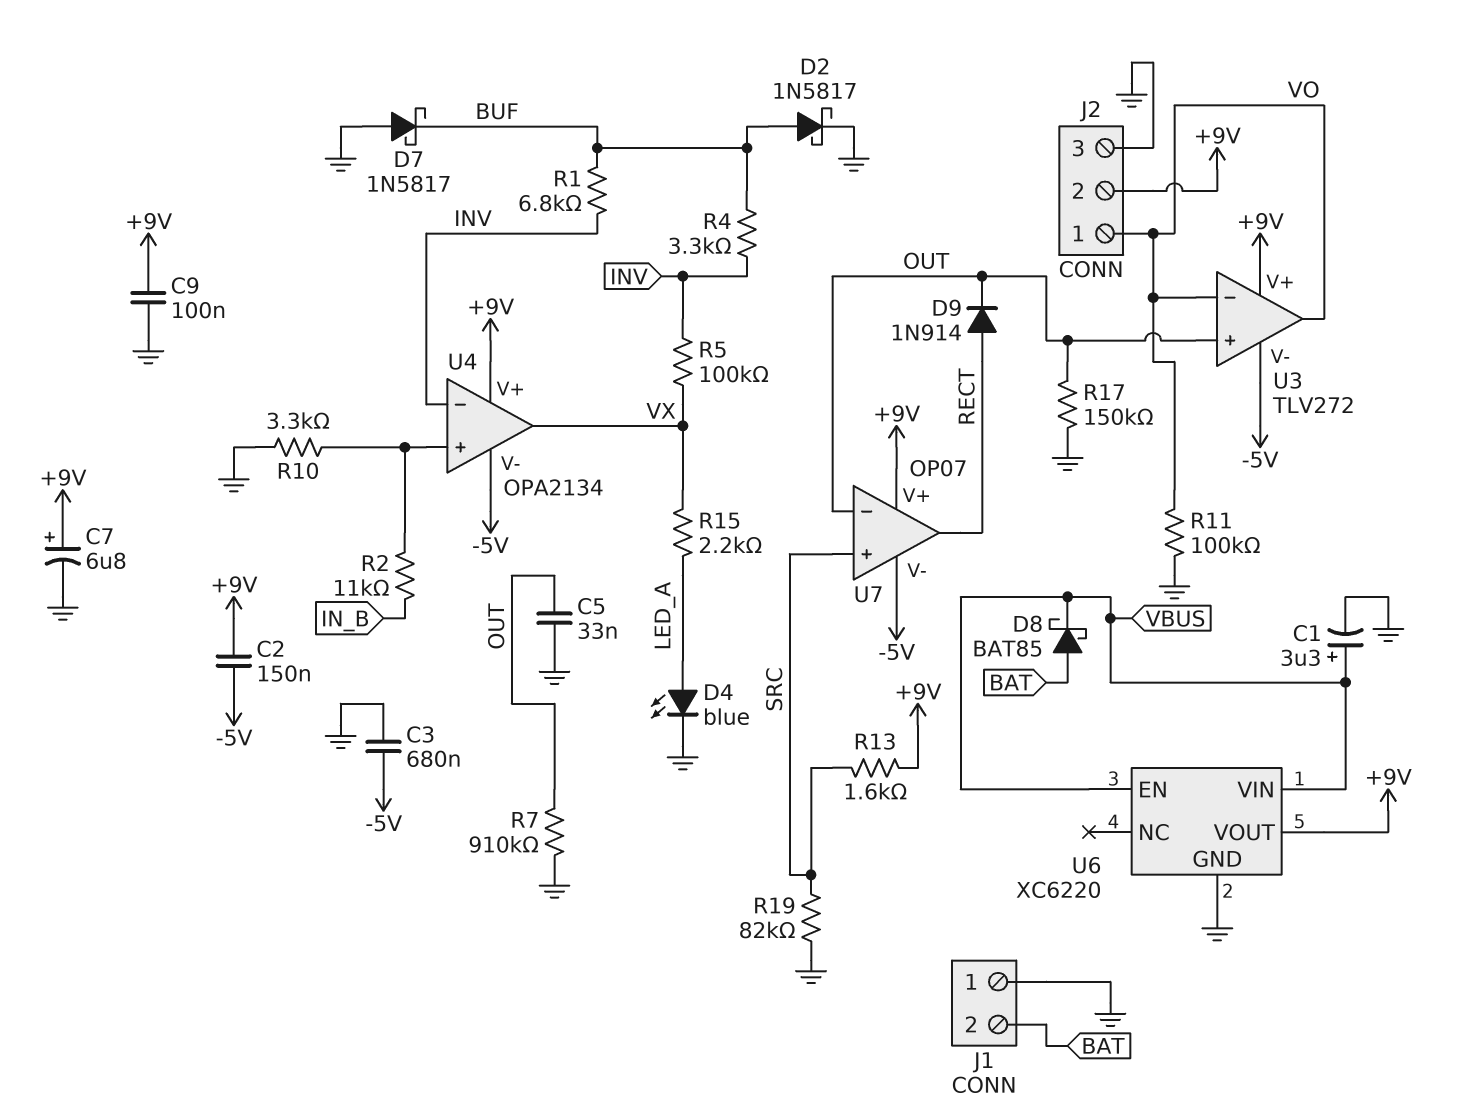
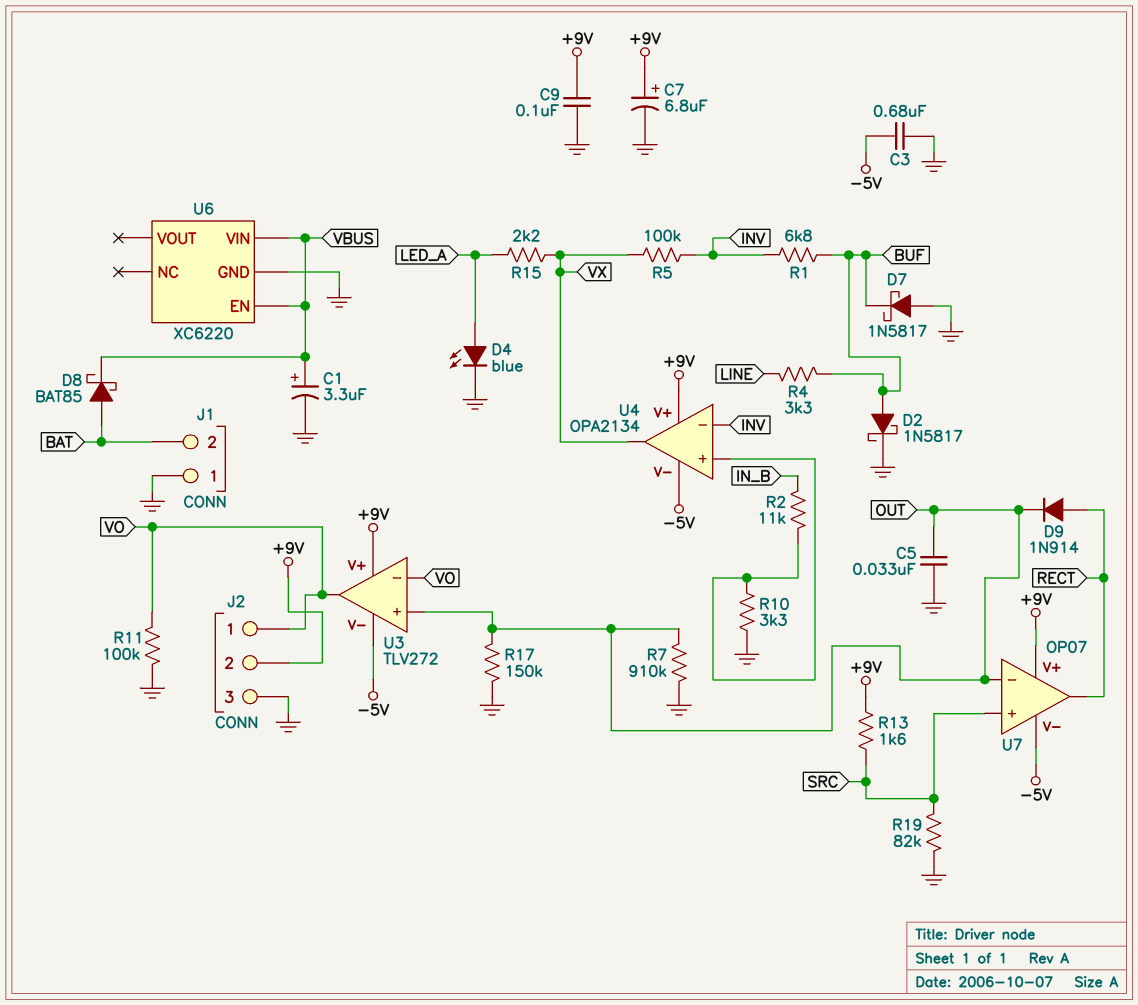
C2: 150nF (+9V, -5V) -> none
R4: 3.3k (BUF, INV) -> 3.3k (BUF, LINE)
U6 pin VOUT: +9V -> none

